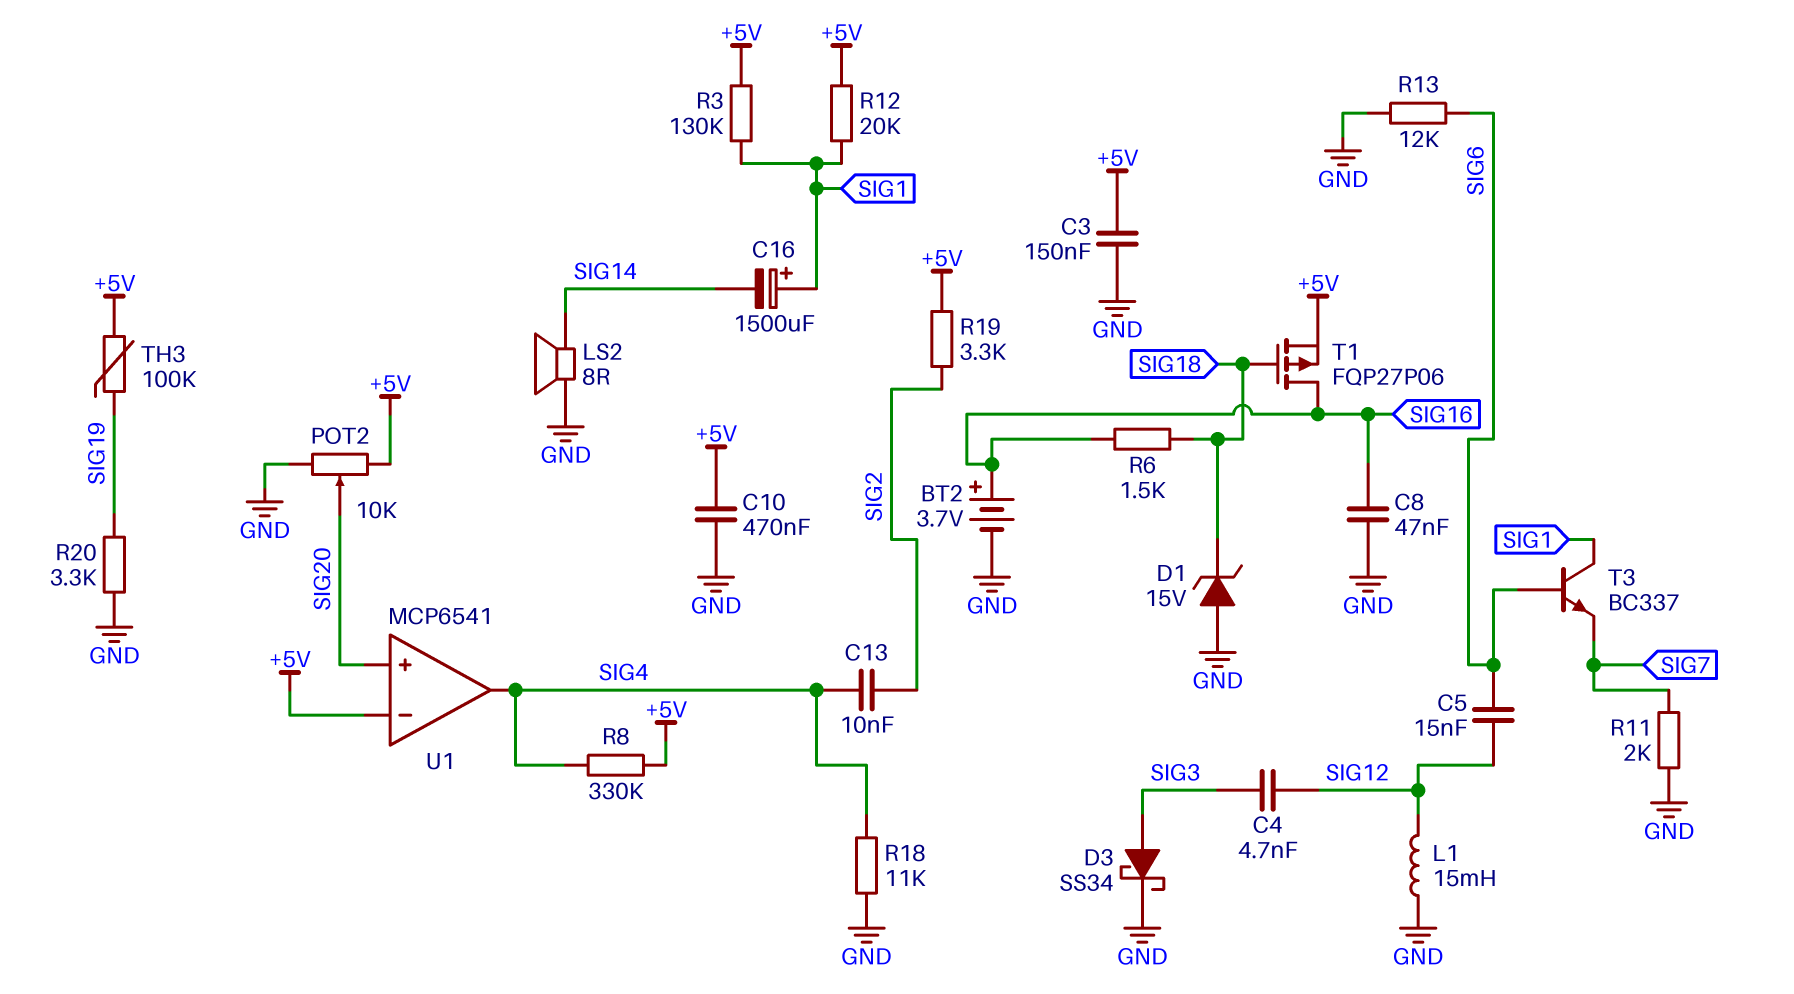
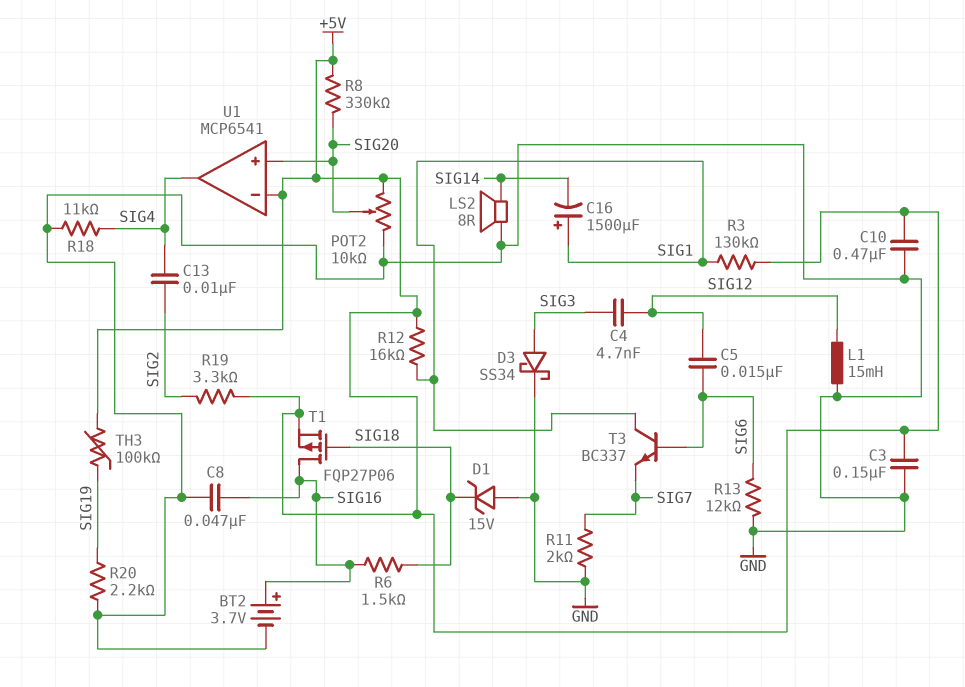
R8: 330k (+5V, SIG4) -> 330k (+5V, SIG20)
R12: 20k (+5V, SIG1) -> 16k (+5V, SIG1)
R20: 3.3k (GND, SIG19) -> 2.2k (GND, SIG19)

